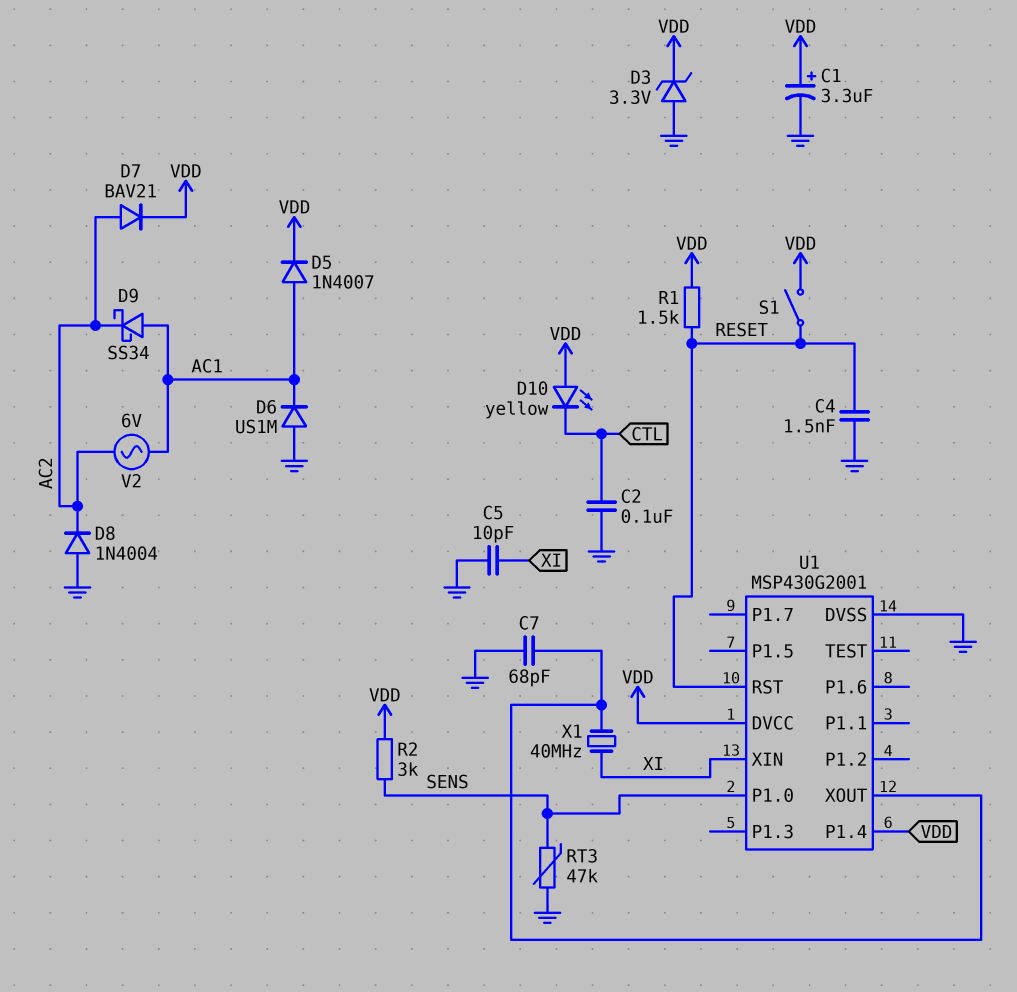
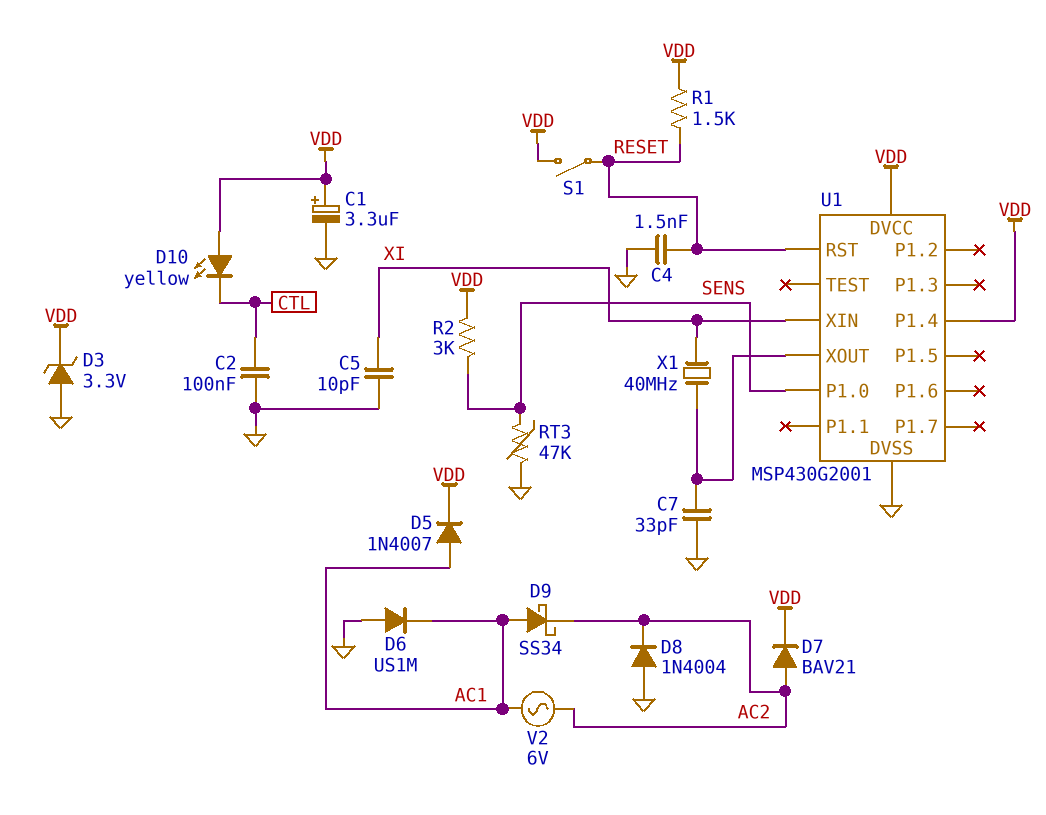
C7: 68pF (GND, U1/XOUT) -> 33pF (GND, U1/XOUT)

